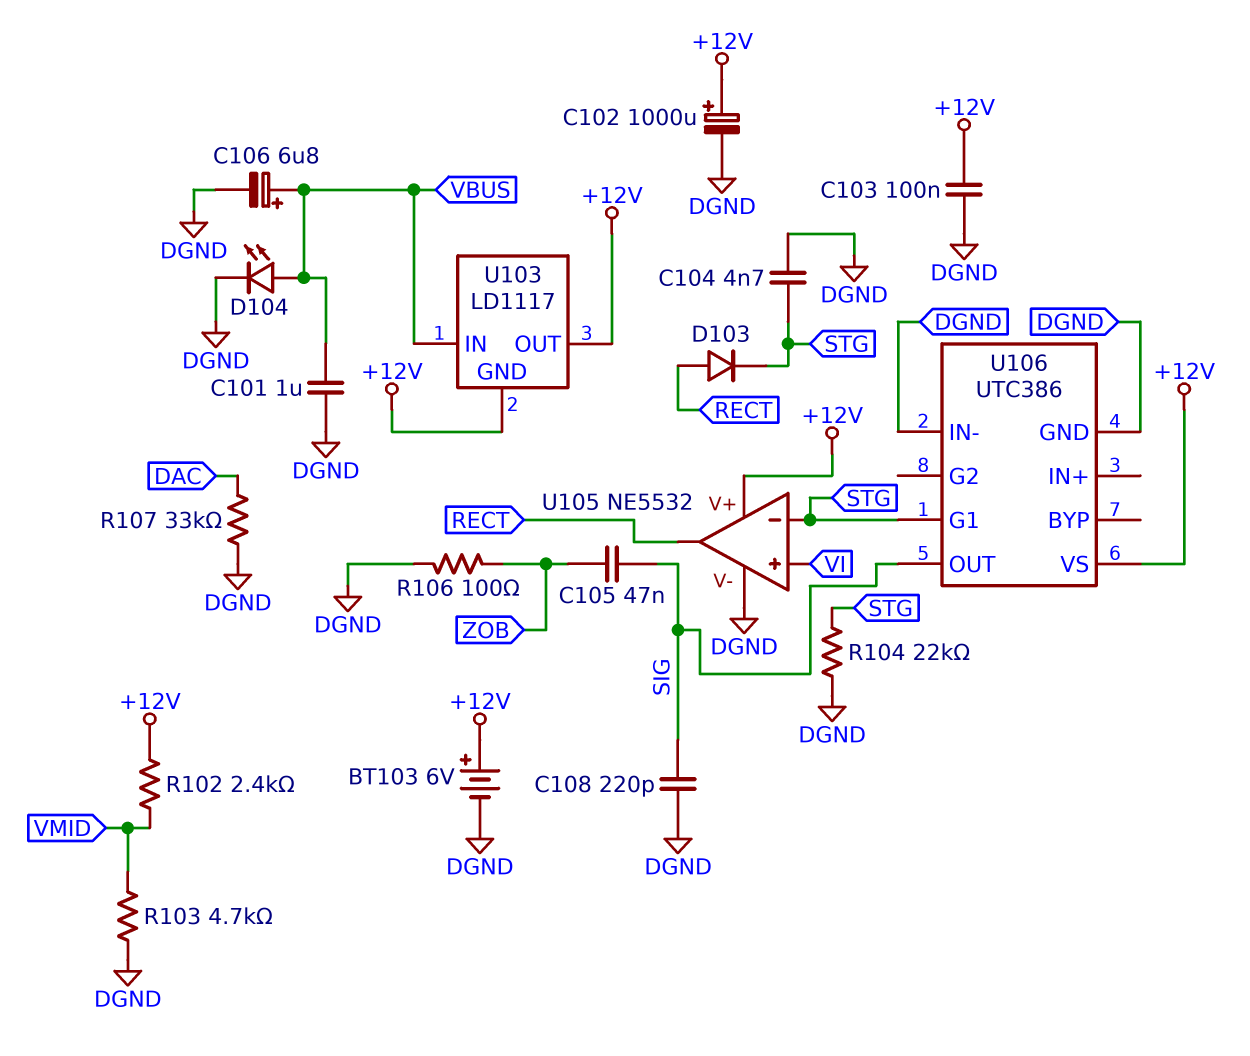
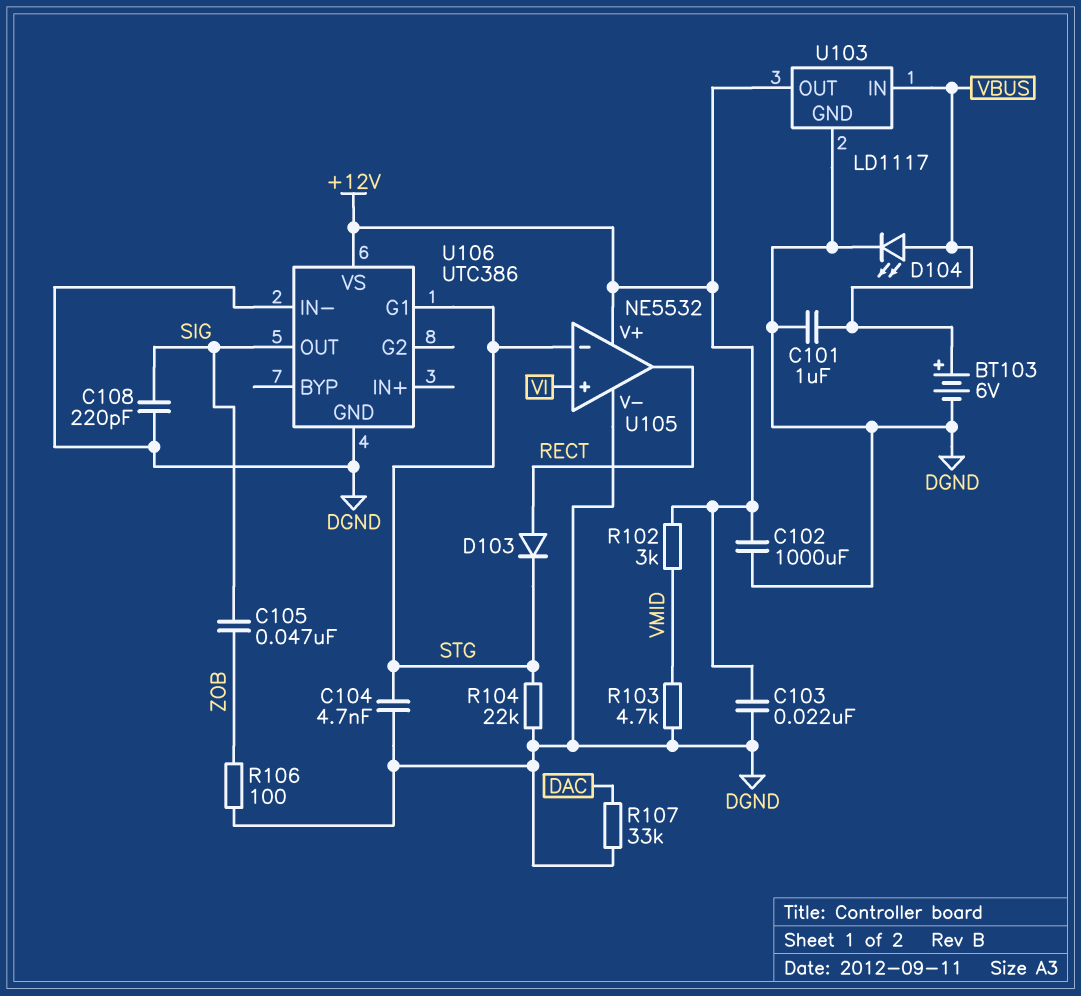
BT103: 6V (plus +12V, minus DGND) -> 6V (plus VBUS, minus DGND)
C102: 1000uF (plus +12V, minus DGND) -> 1000uF (+12V, DGND)
C103: 100nF (+12V, DGND) -> 22nF (+12V, DGND)
C106: 6.8uF (plus VBUS, minus DGND) -> none
R102: 2.4k (+12V, VMID) -> 3k (+12V, VMID)
U103 pin GND: +12V -> DGND

